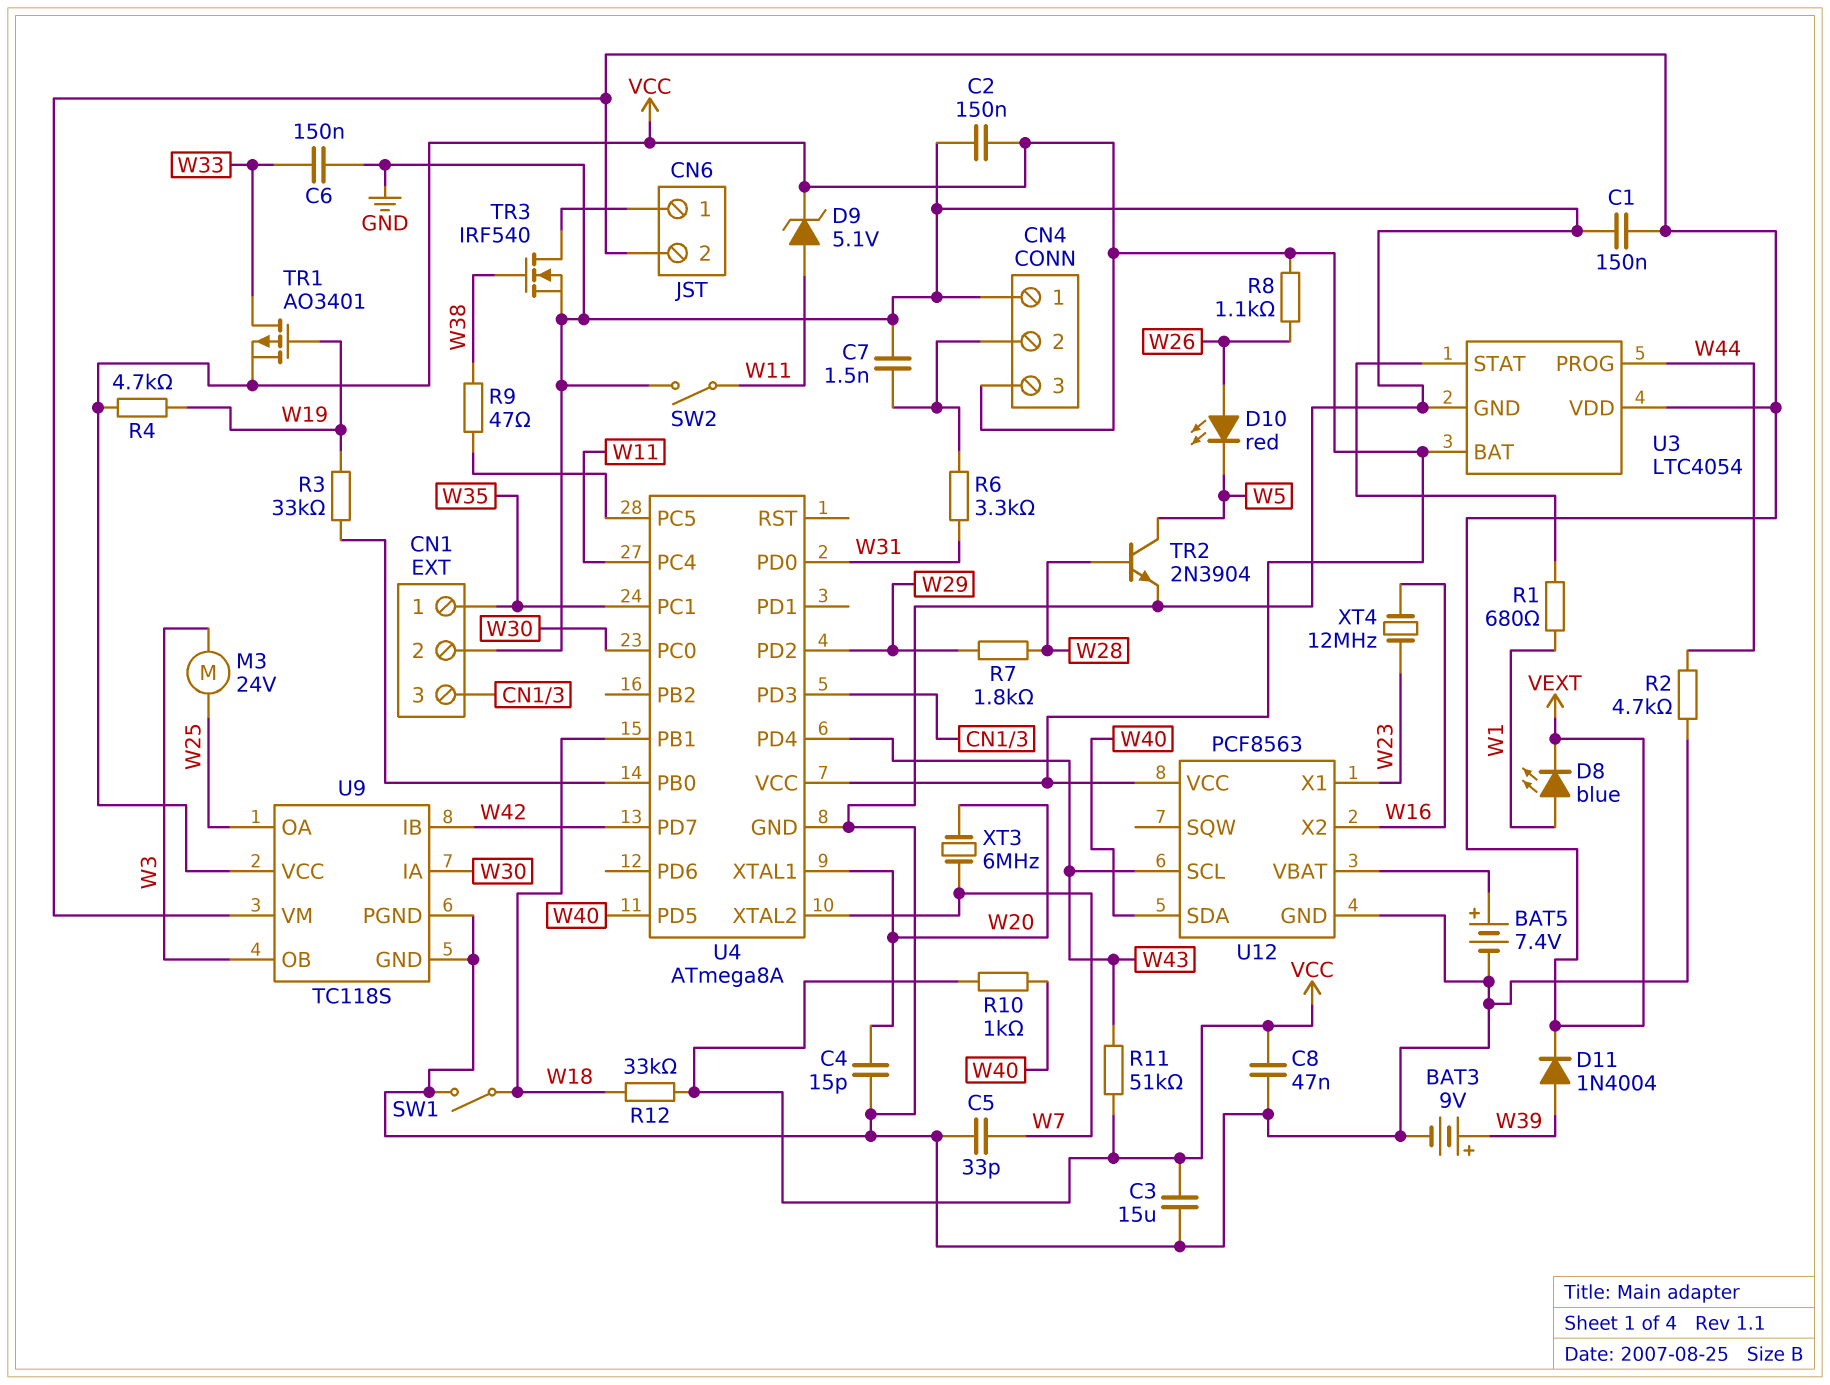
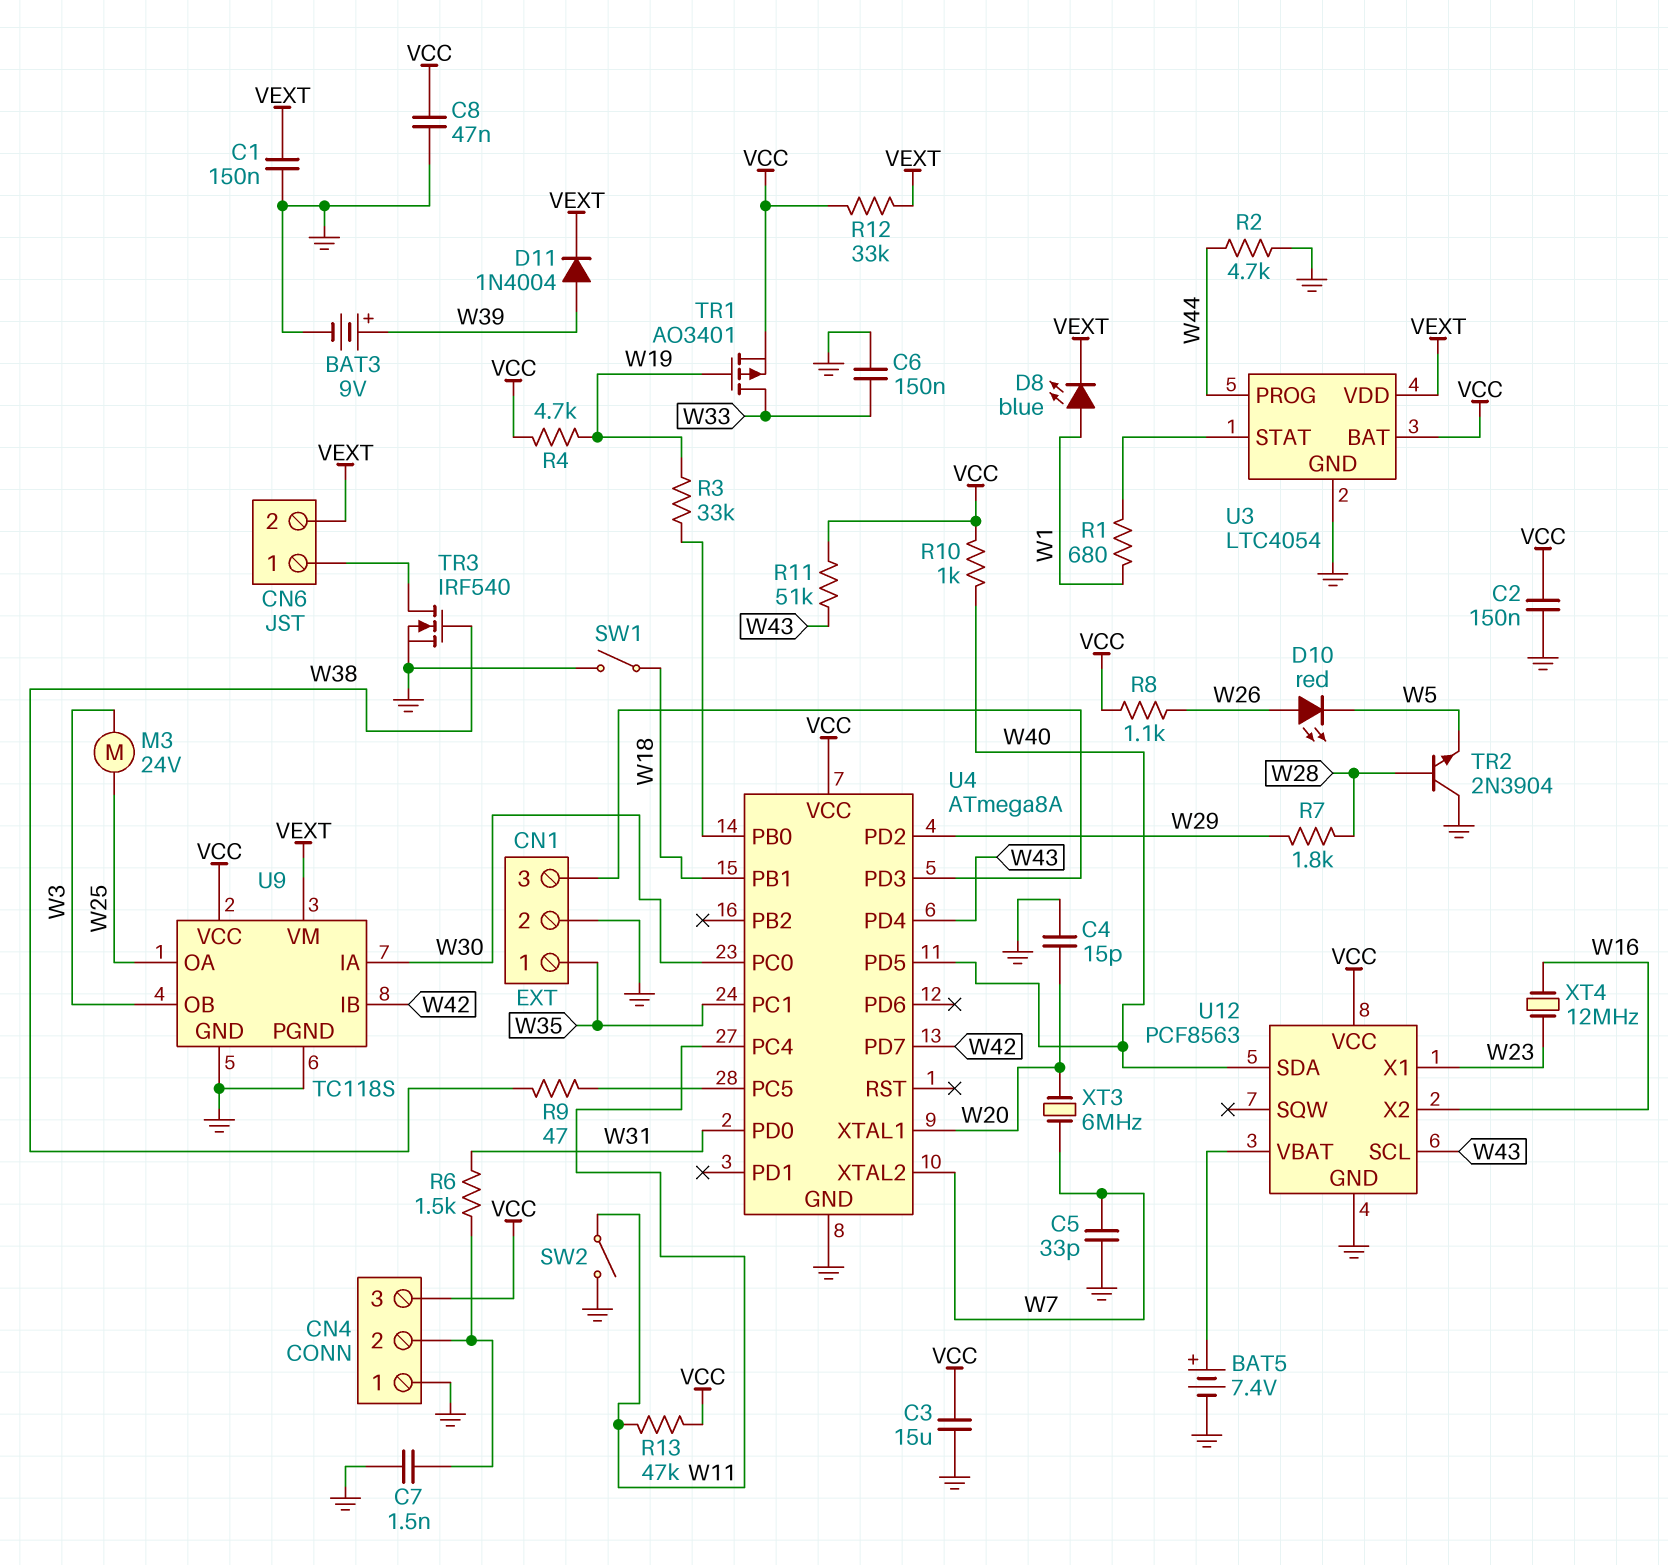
D9: zener 5.1V (A W11, K VCC) -> none
R6: 3.3k (CN4/2, W31) -> 1.5k (CN4/2, W31)
R12: 33k (VCC, W18) -> 33k (VCC, VEXT)
R13: none -> 47k (VCC, W11)
TR2: NPN 2N3904 (B W28, C W5, E GND) -> NPN 2N3904 (B W28, C GND, E W5)

